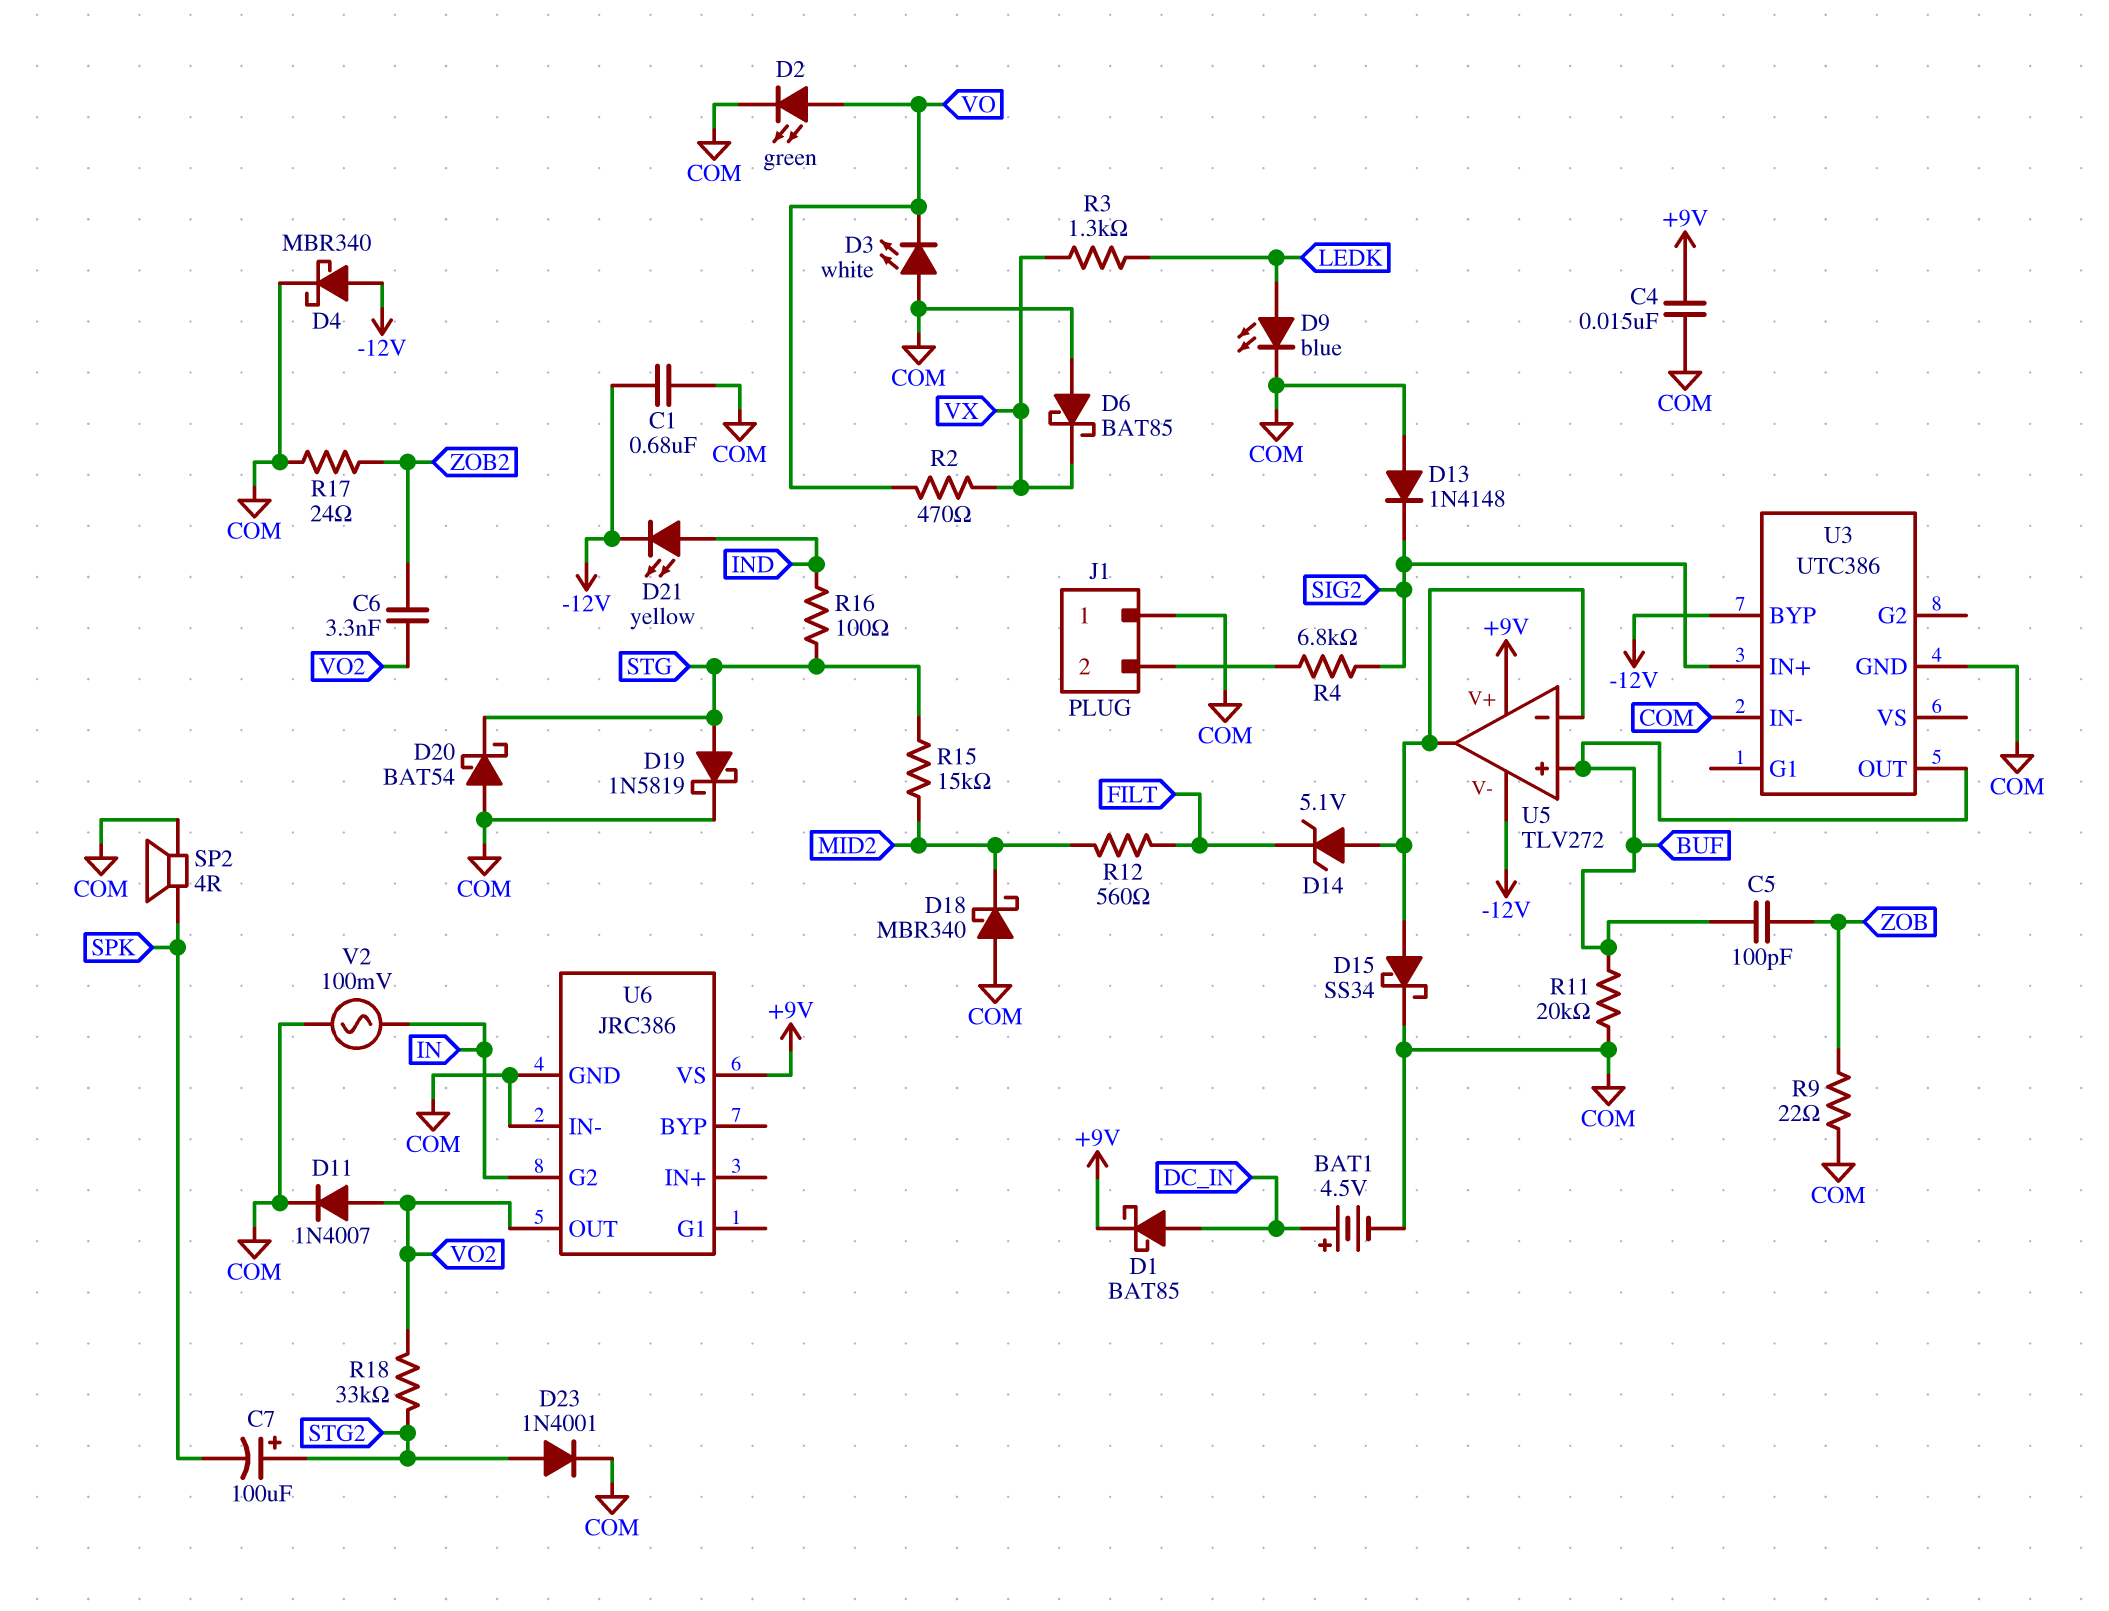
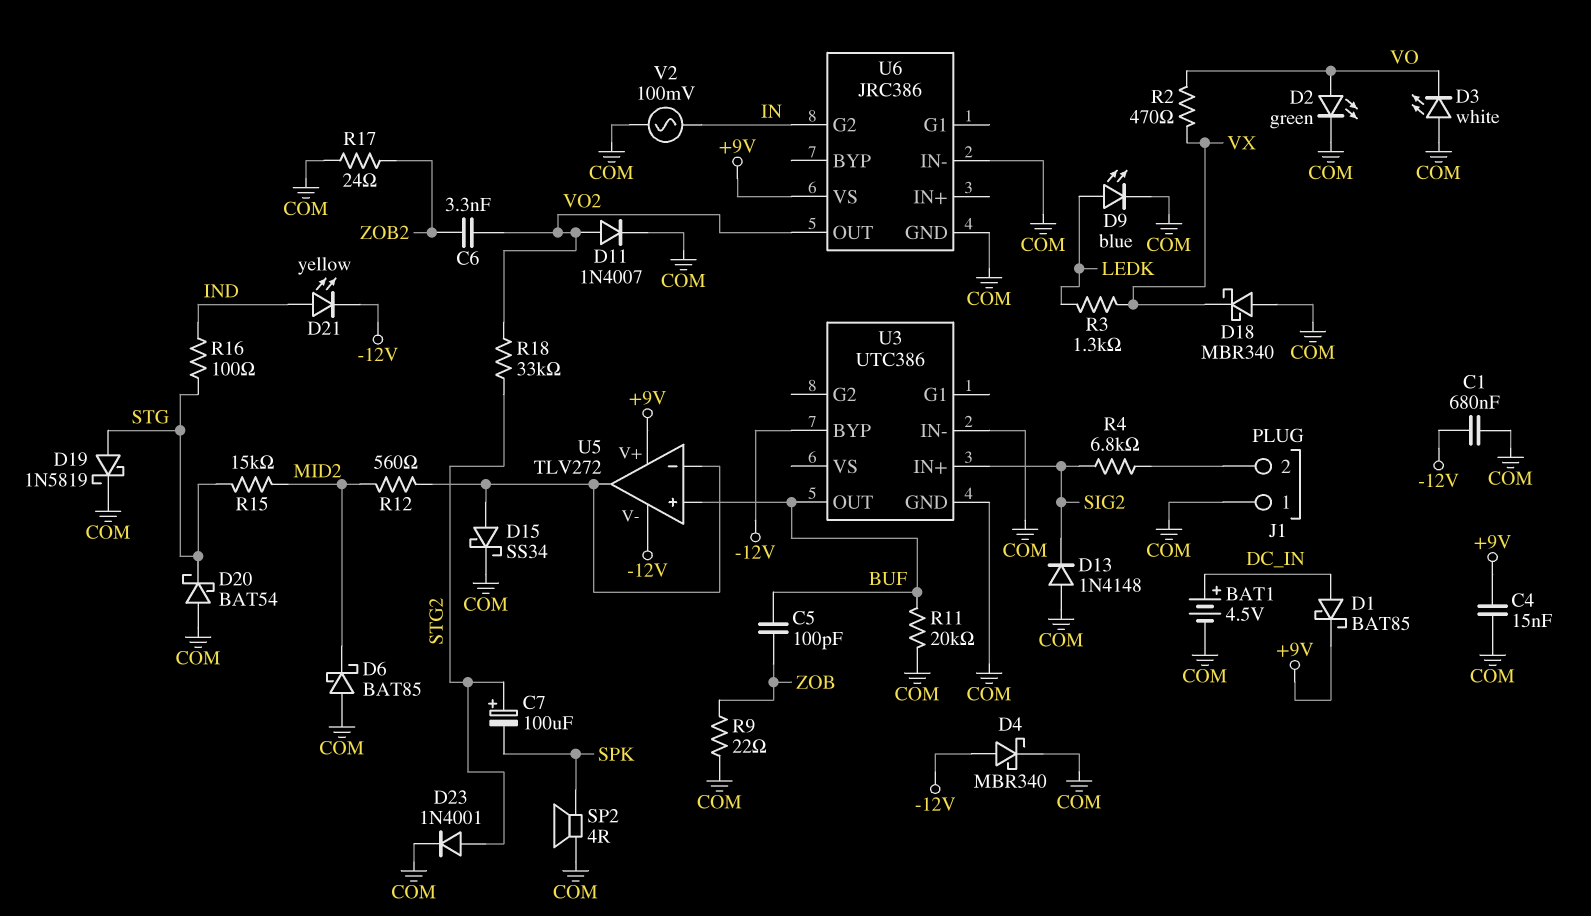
D6: schottky BAT85 (A COM, K VX) -> schottky BAT85 (A COM, K MID2)
D14: zener 5.1V (A U5/in-, K FILT) -> none
D18: schottky MBR340 (A COM, K MID2) -> schottky MBR340 (A COM, K VX)
R12: 560 (FILT, MID2) -> 560 (MID2, U5/in-)

